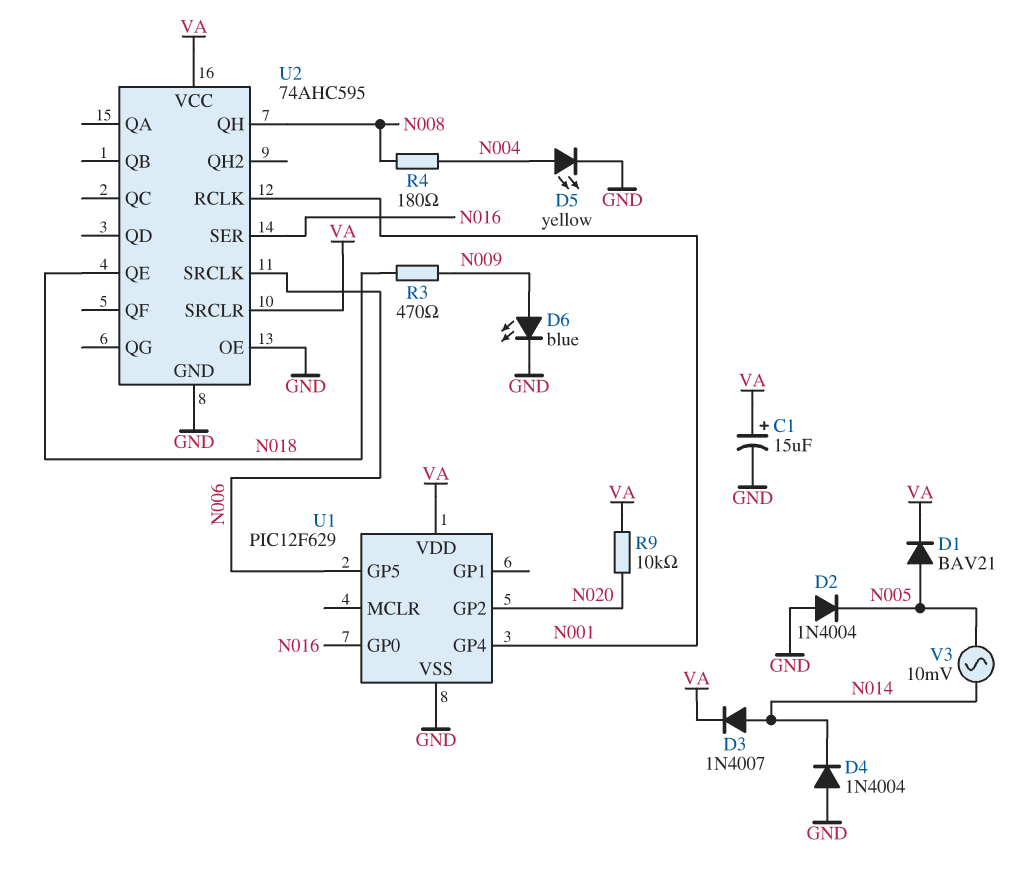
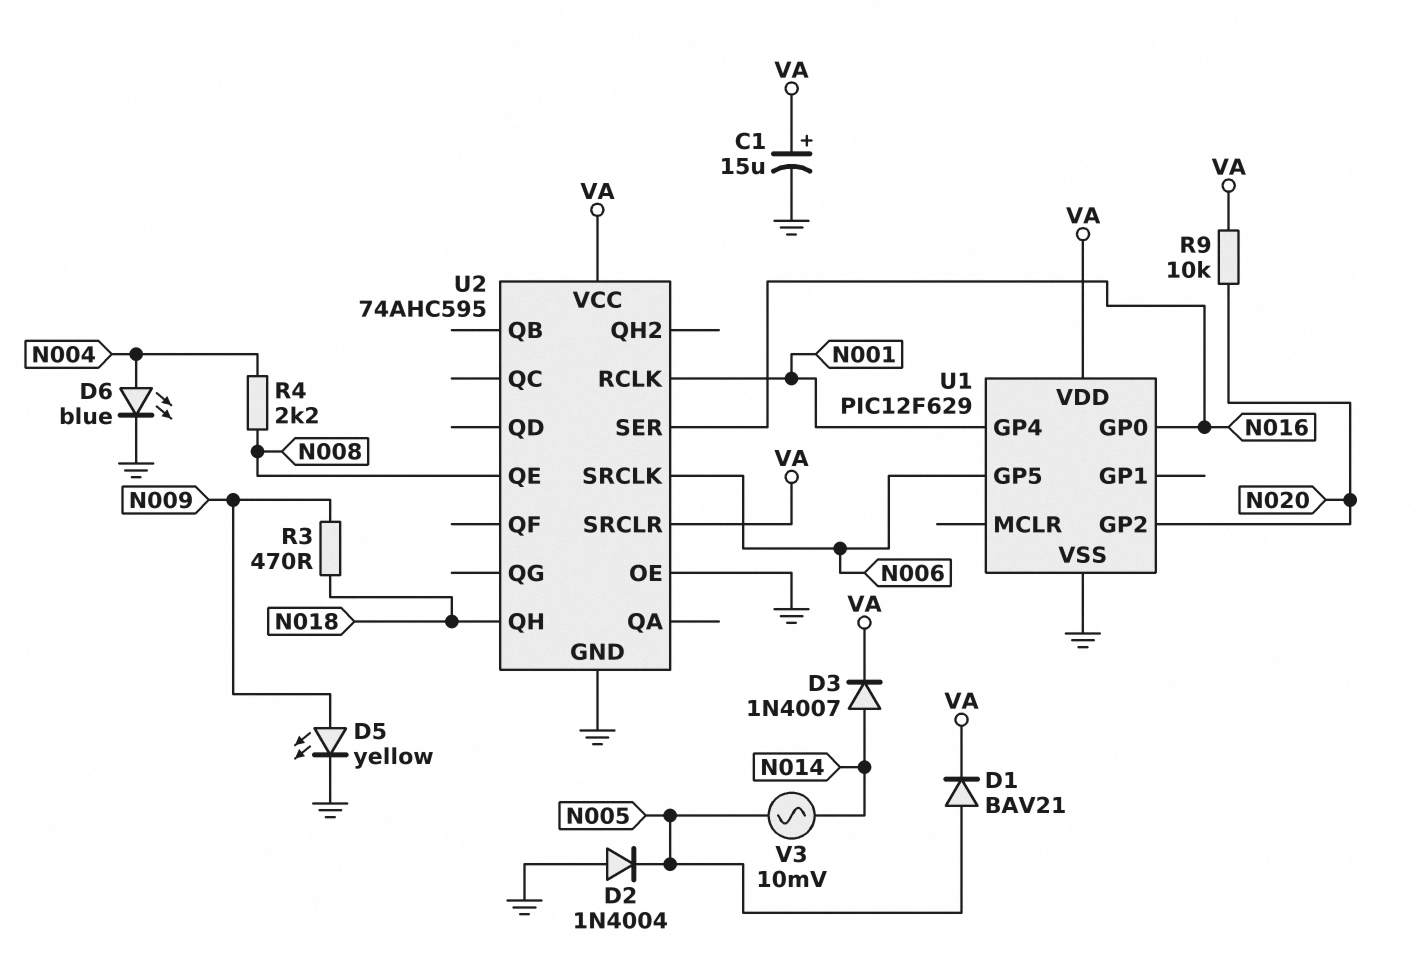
D4: diode 1N4004 (A GND, K N014) -> none
D5: LED yellow (A N004, K GND) -> LED yellow (A N009, K GND)
D6: LED blue (A N009, K GND) -> LED blue (A N004, K GND)
R4: 180 (N004, N008) -> 2.2k (N004, N008)
U2 pin QE: N018 -> N008
U2 pin QH: N008 -> N018

